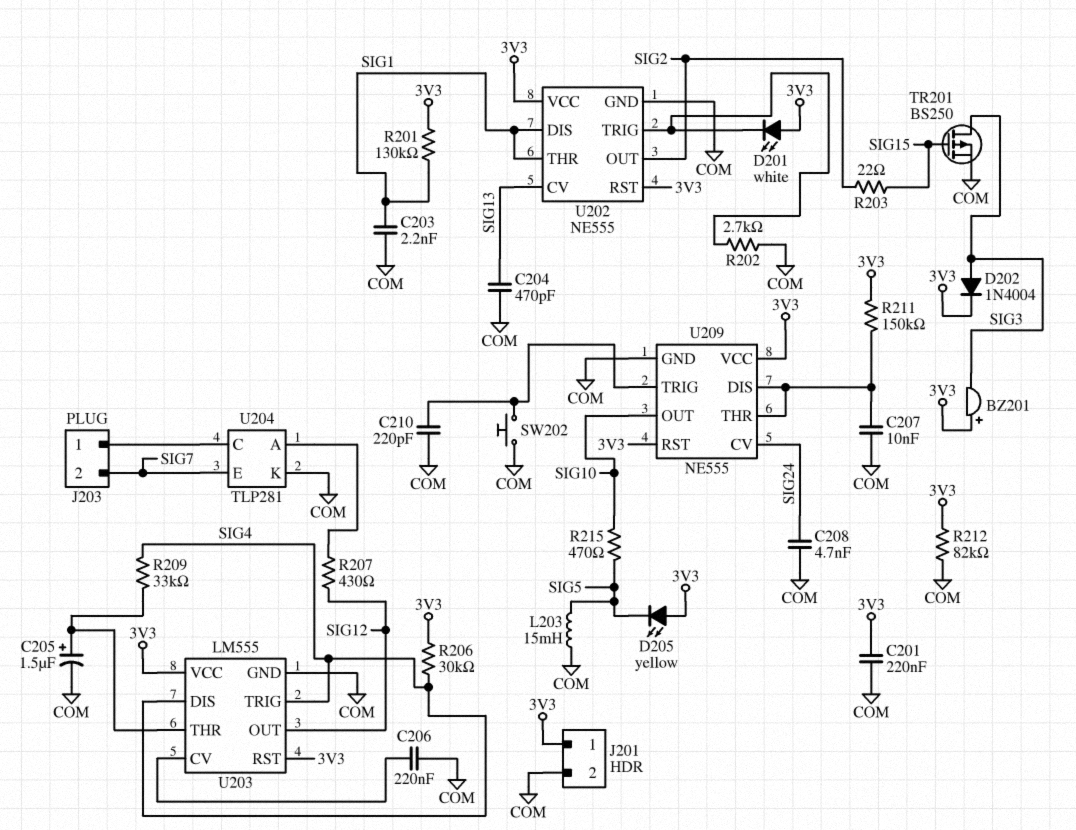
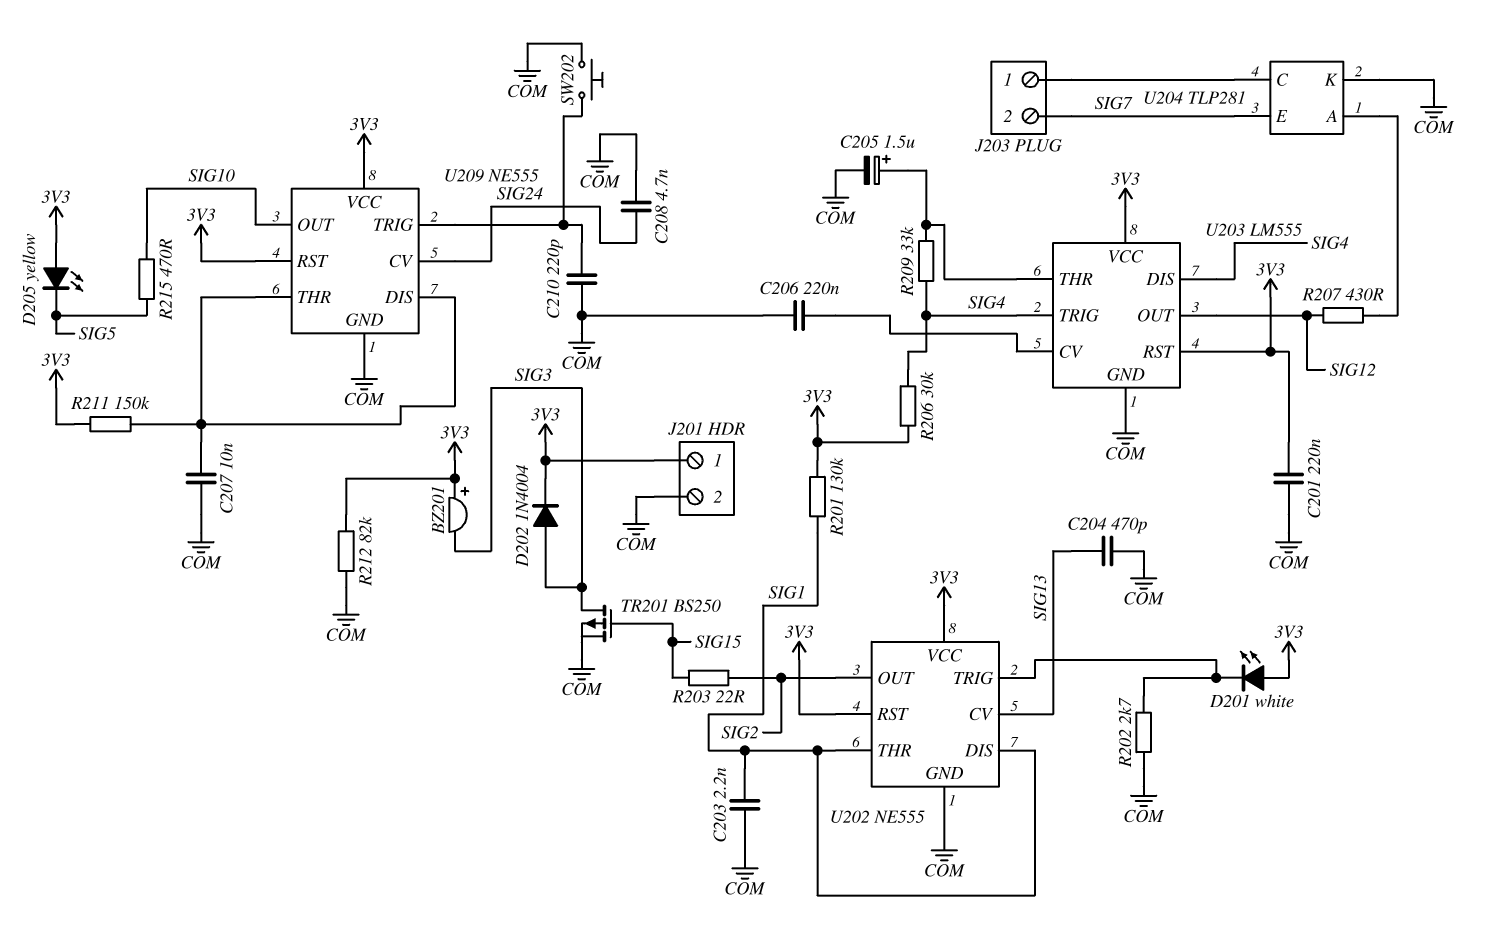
L203: 15mH (COM, SIG5) -> none

